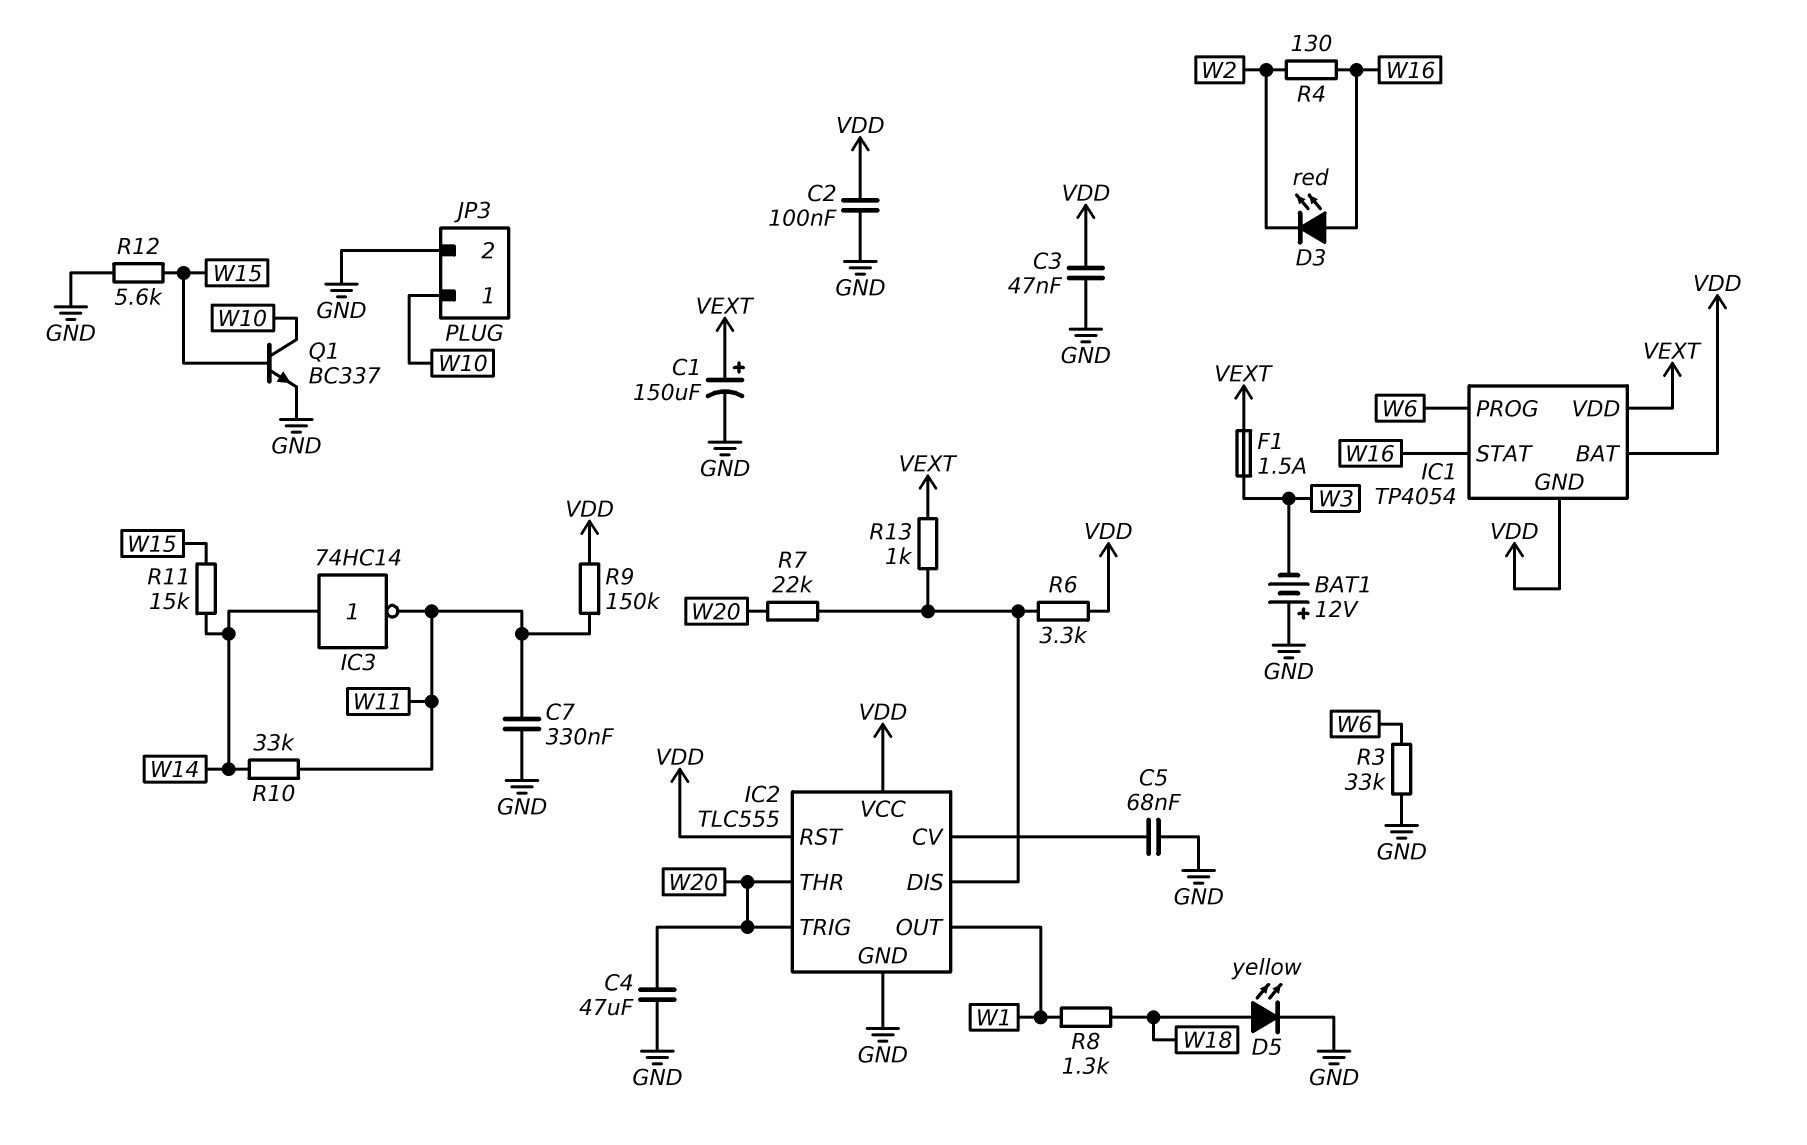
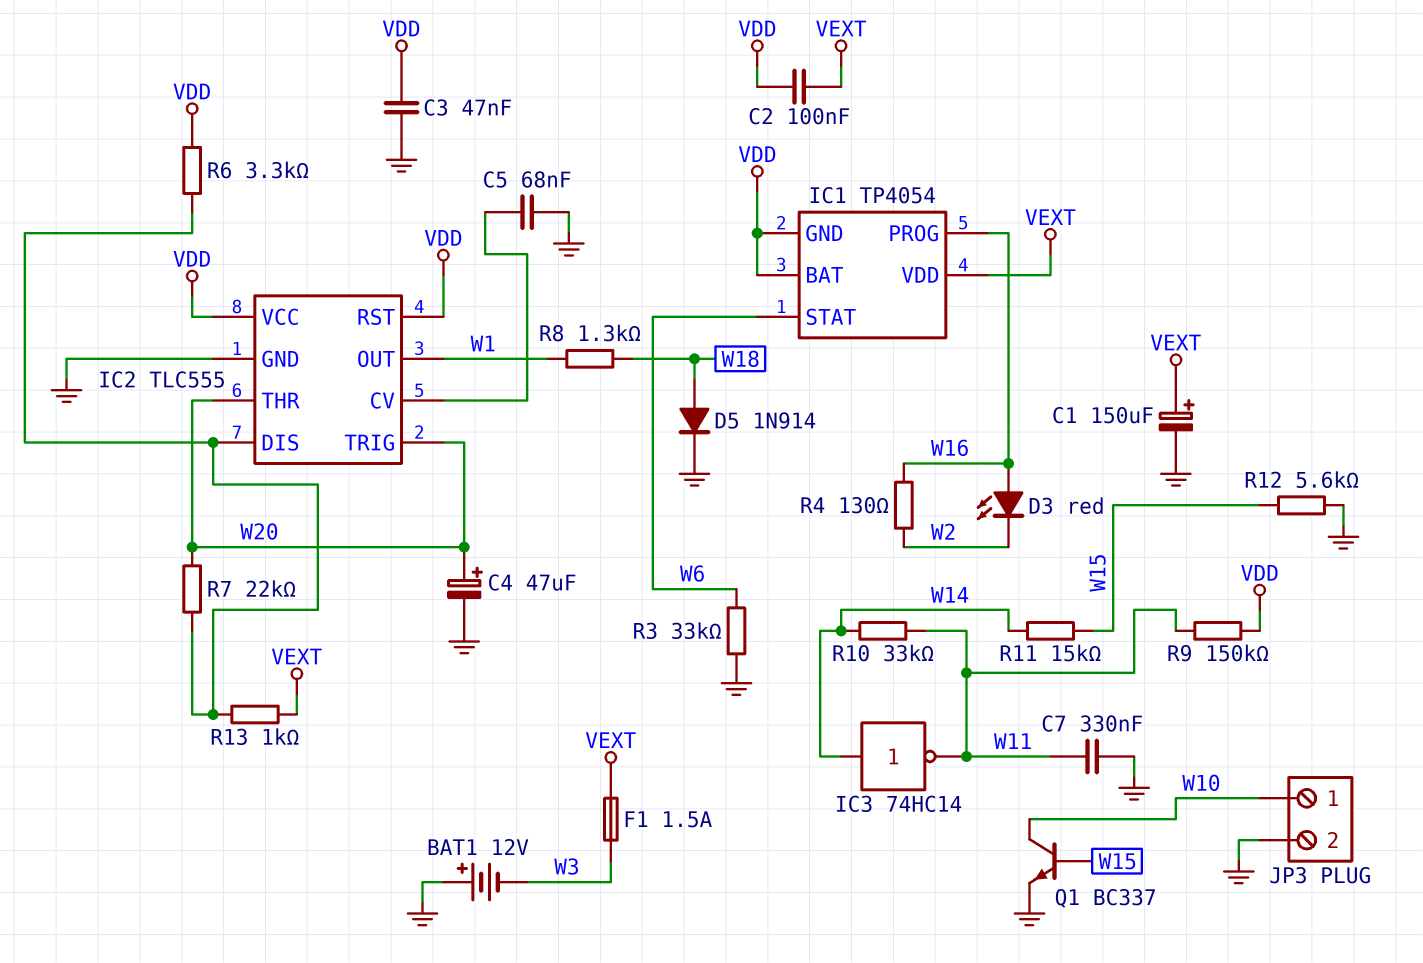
C2: 100nF (GND, VDD) -> 100nF (VDD, VEXT)
C4: 47uF (GND, W20) -> 47uF (plus W20, minus GND)
D5: LED yellow (A W18, K GND) -> diode 1N914 (A W18, K GND)
IC1 pin PROG: W6 -> W16
IC1 pin STAT: W16 -> W6

